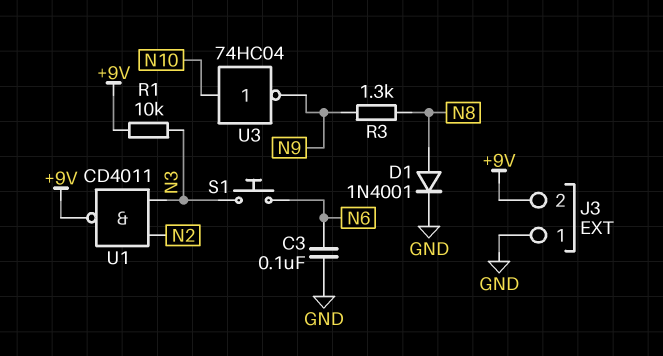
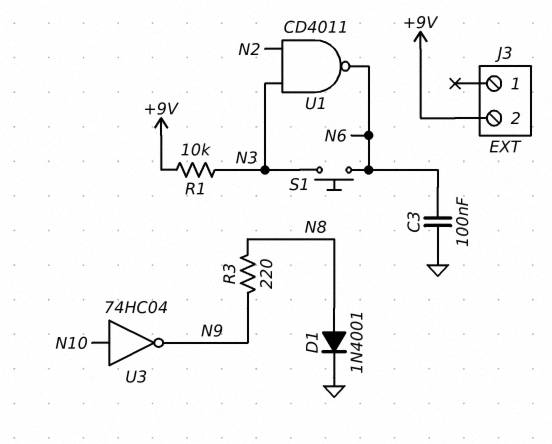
J3 pin 1: GND -> none
R3: 1.3k (N8, N9) -> 220 (N8, N9)
U1: NAND CD4011 (in N2, in N3, out +9V) -> NAND CD4011 (in N2, in N3, out N6)

